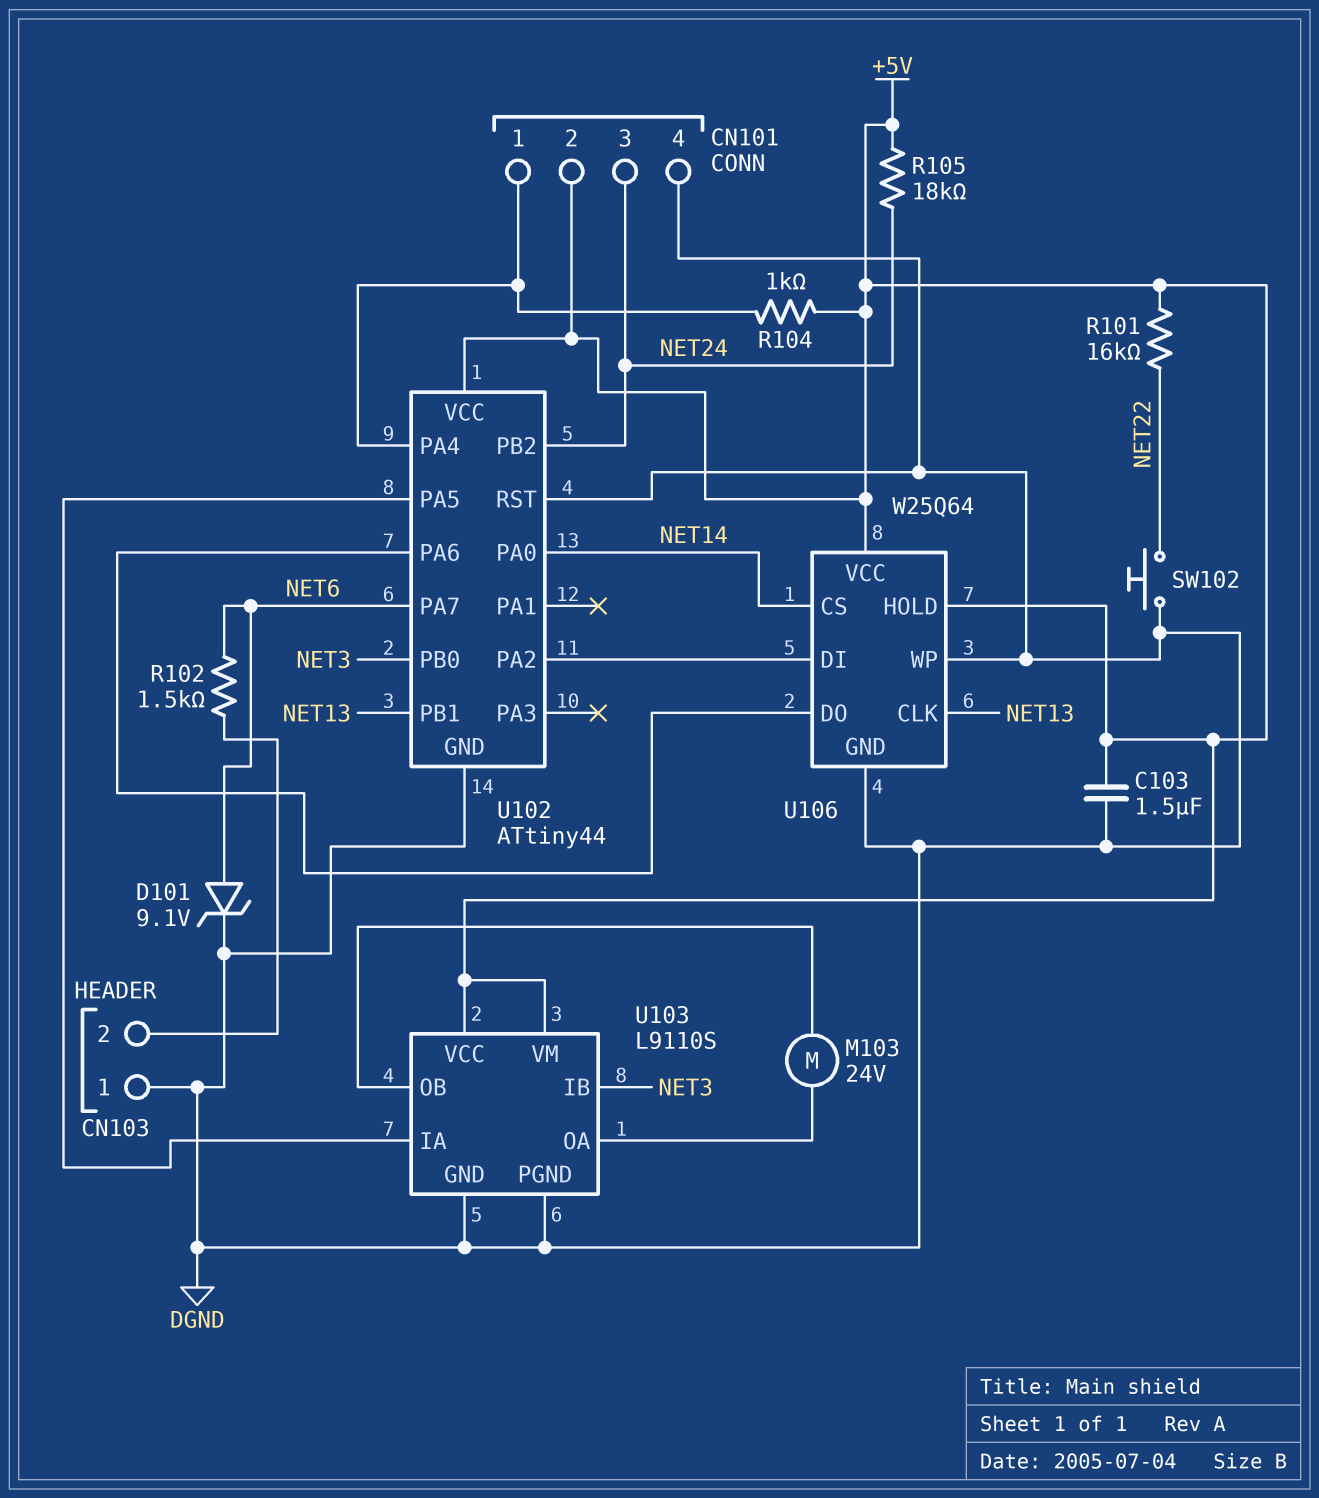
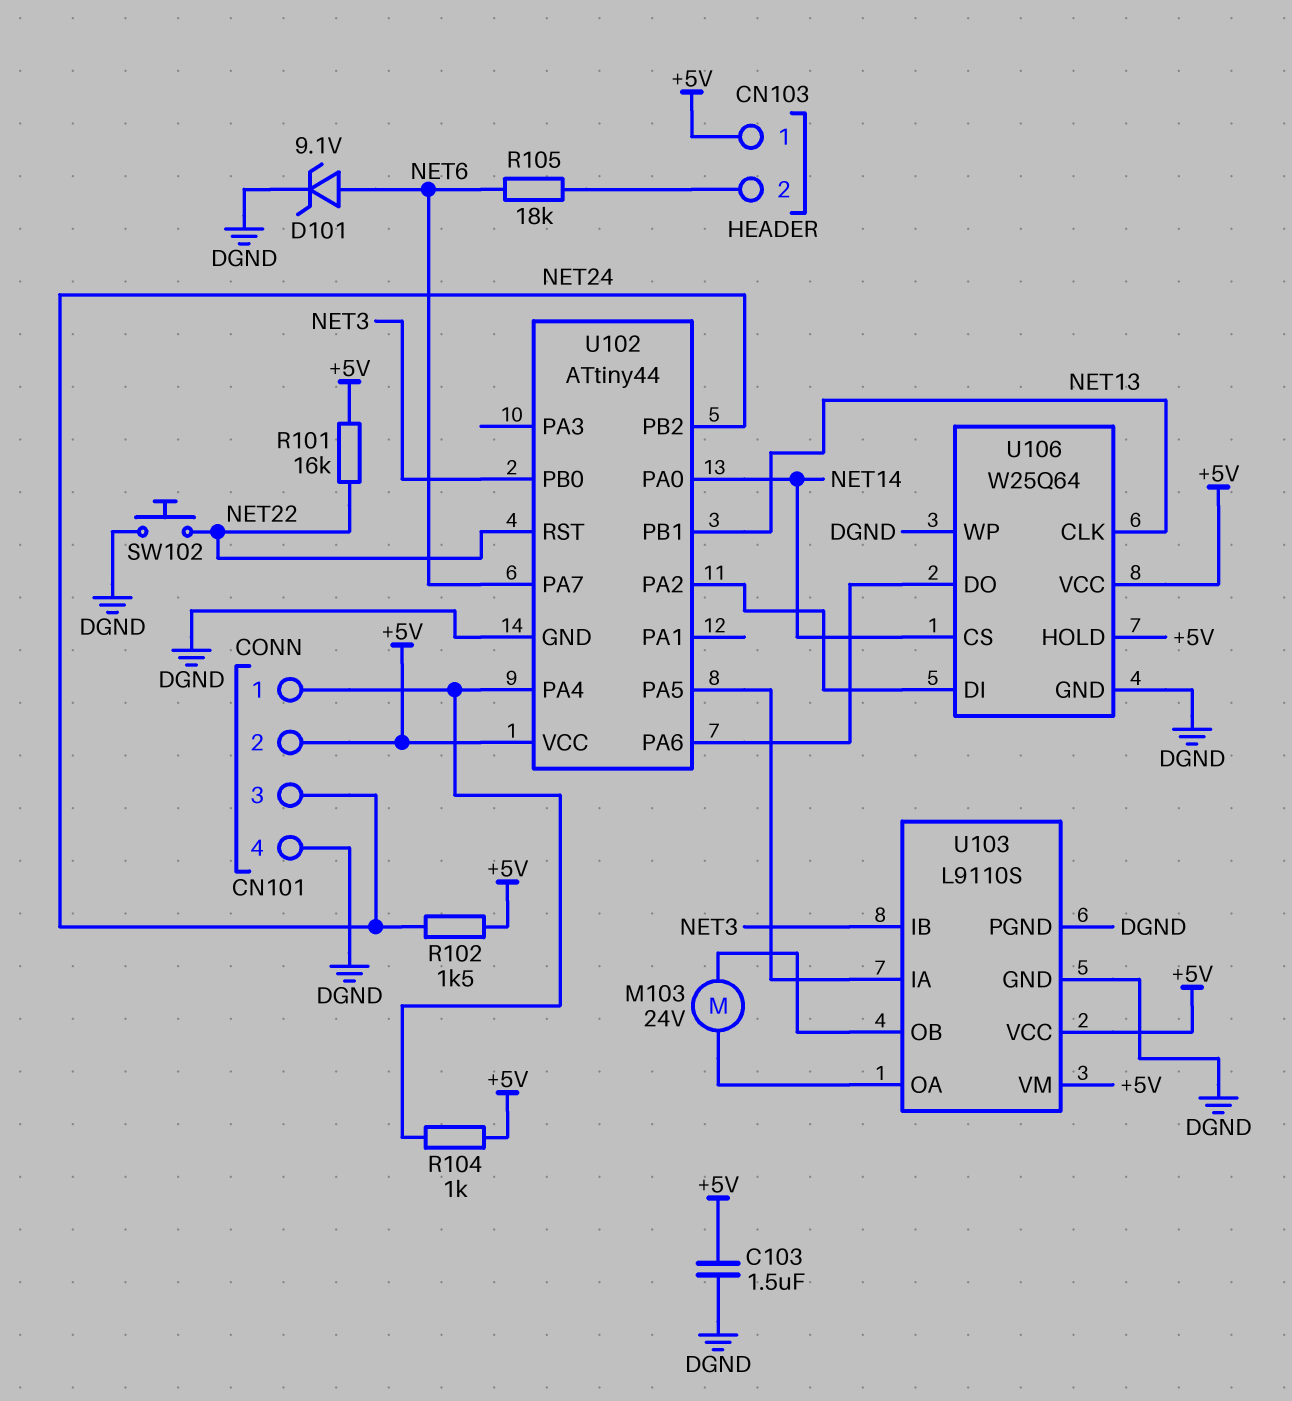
CN103 pin 1: DGND -> +5V
R102: 1.5k (CN103/2, NET6) -> 1.5k (+5V, NET24)
R105: 18k (+5V, NET24) -> 18k (CN103/2, NET6)
U102 pin RST: DGND -> NET22

